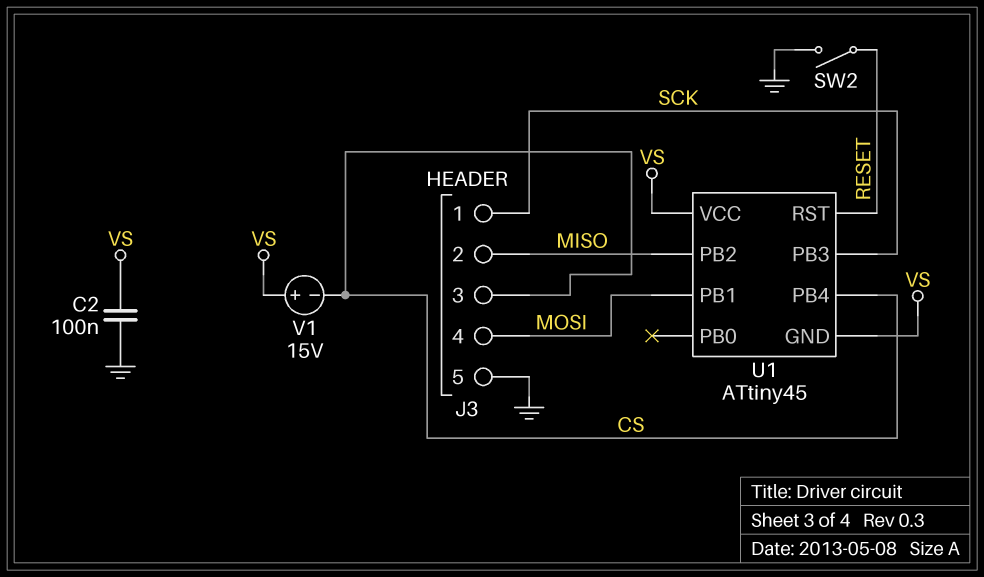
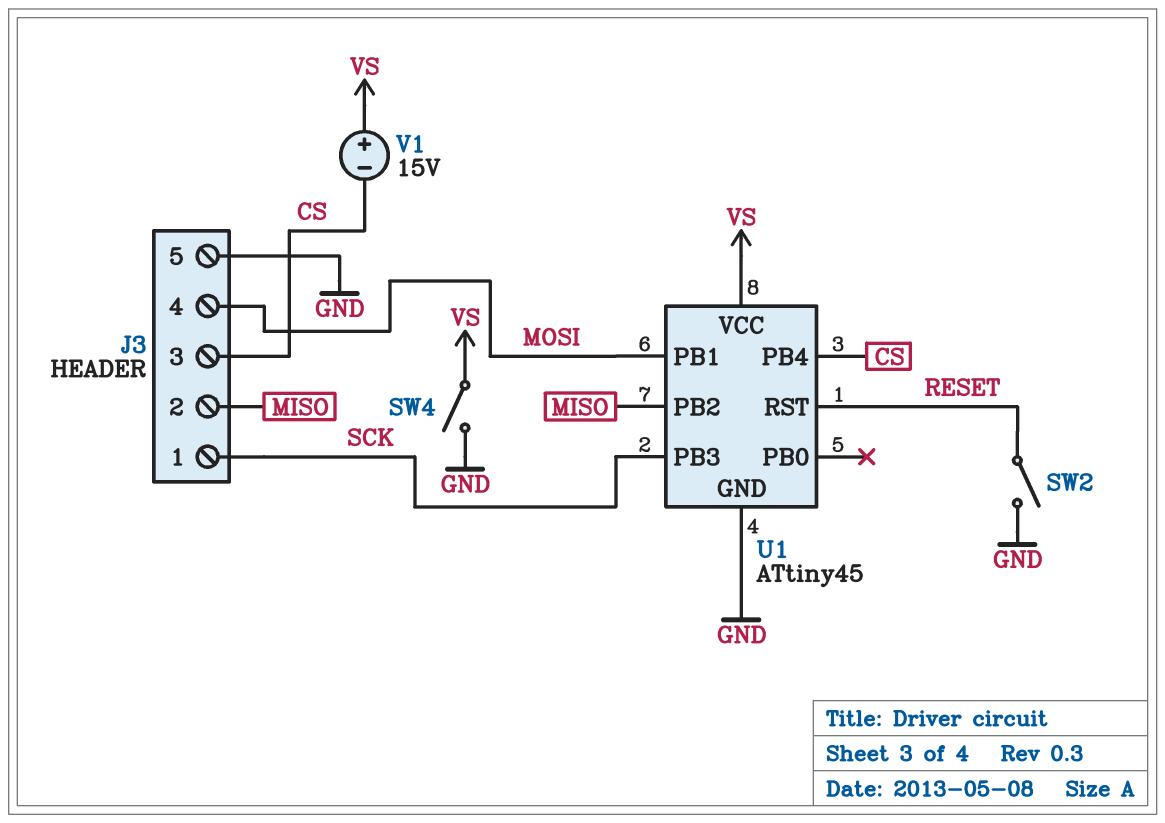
C2: 100nF (GND, VS) -> none
SW4: none -> switch (GND, VS)
U1 pin GND: VS -> GND

